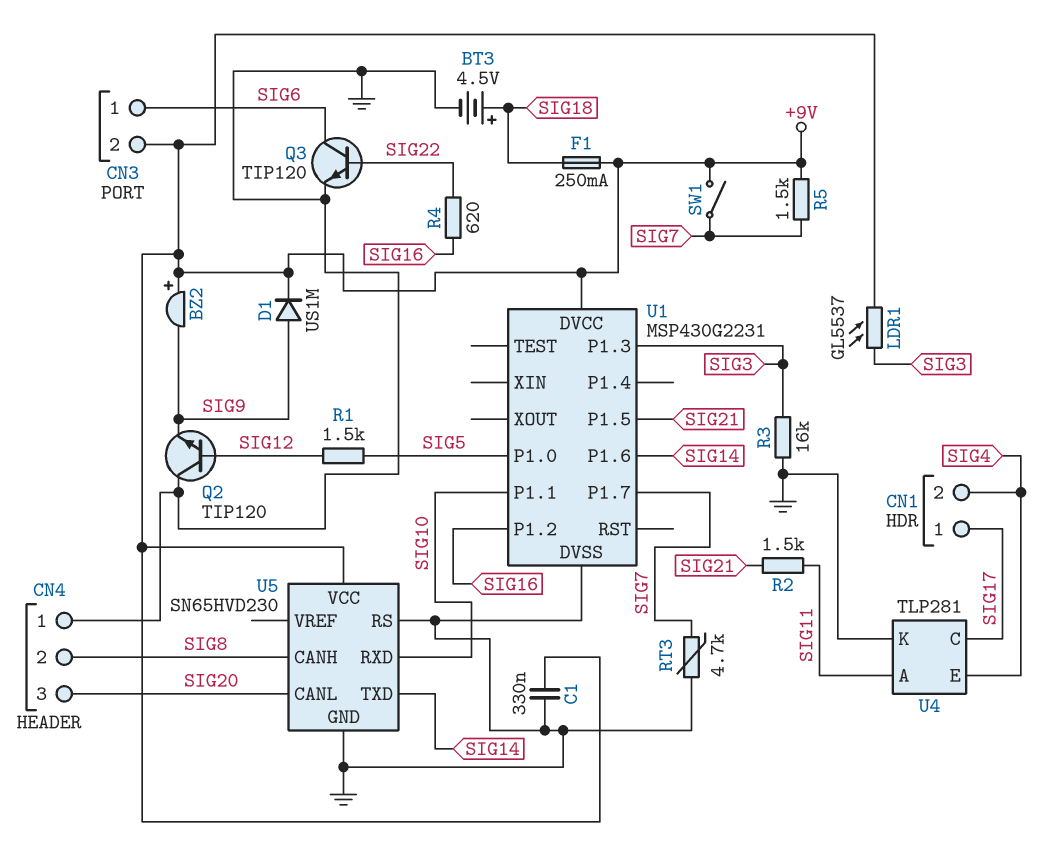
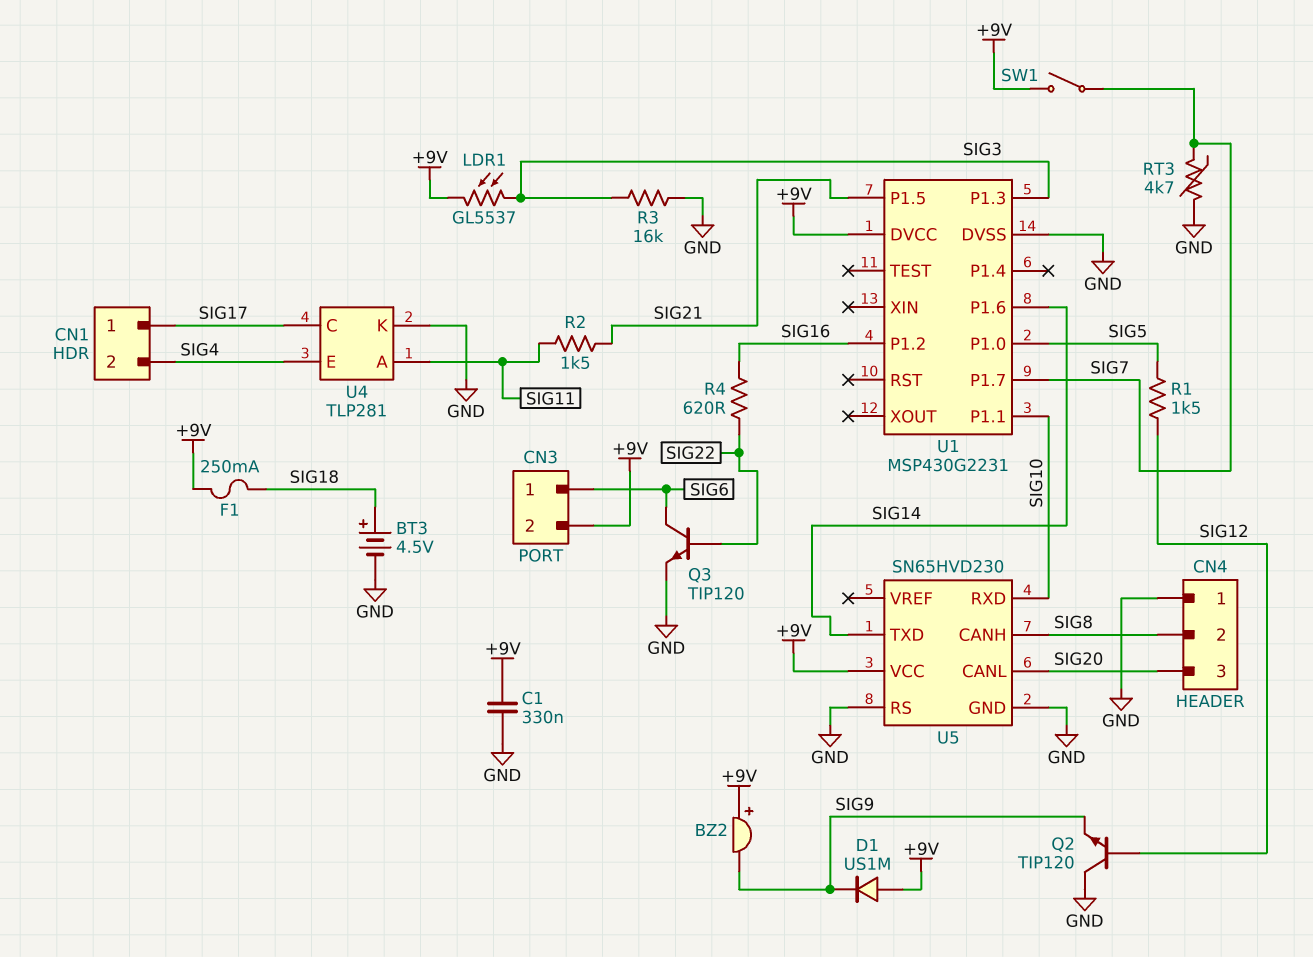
D1: diode US1M (A SIG9, K +9V) -> diode US1M (A +9V, K SIG9)
R5: 1.5k (+9V, SIG7) -> none

